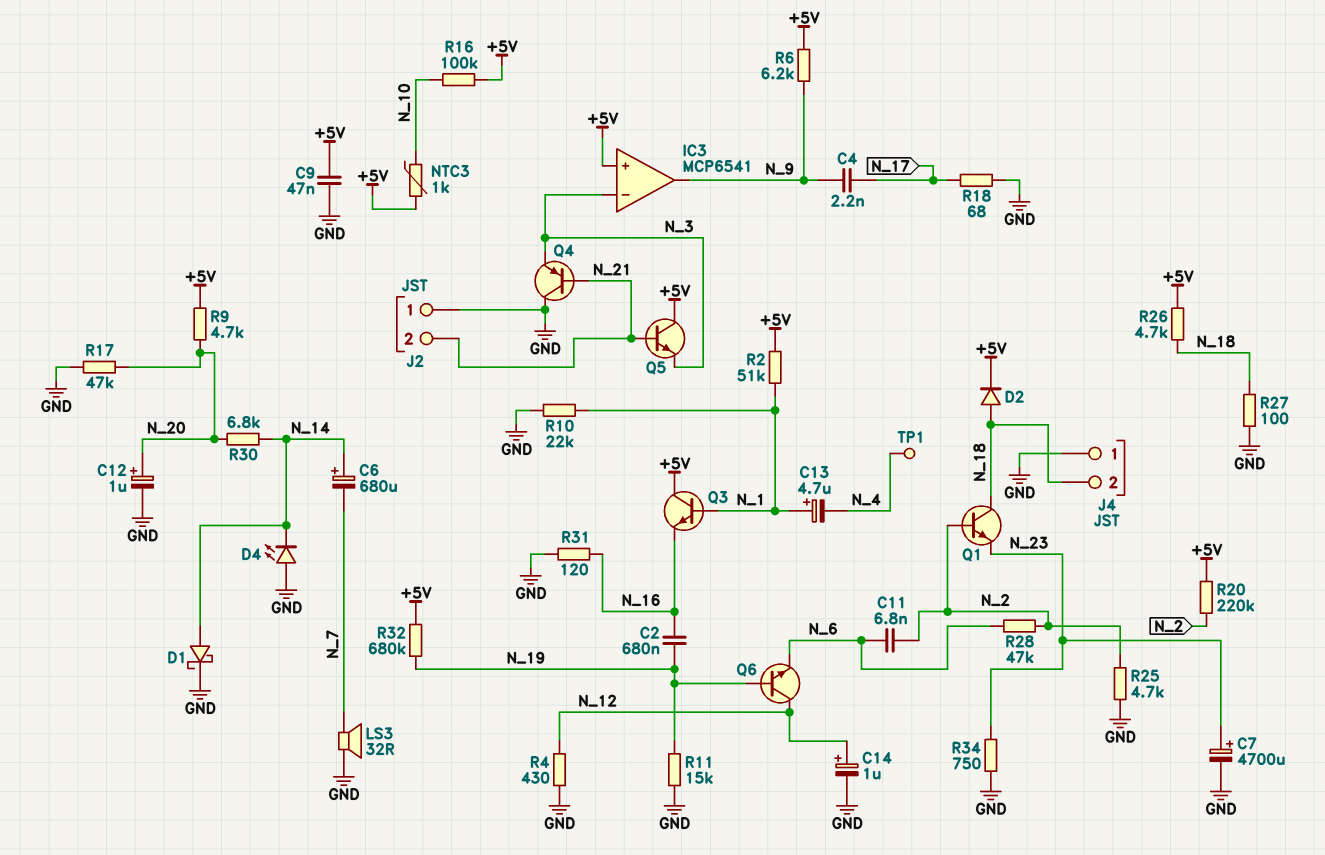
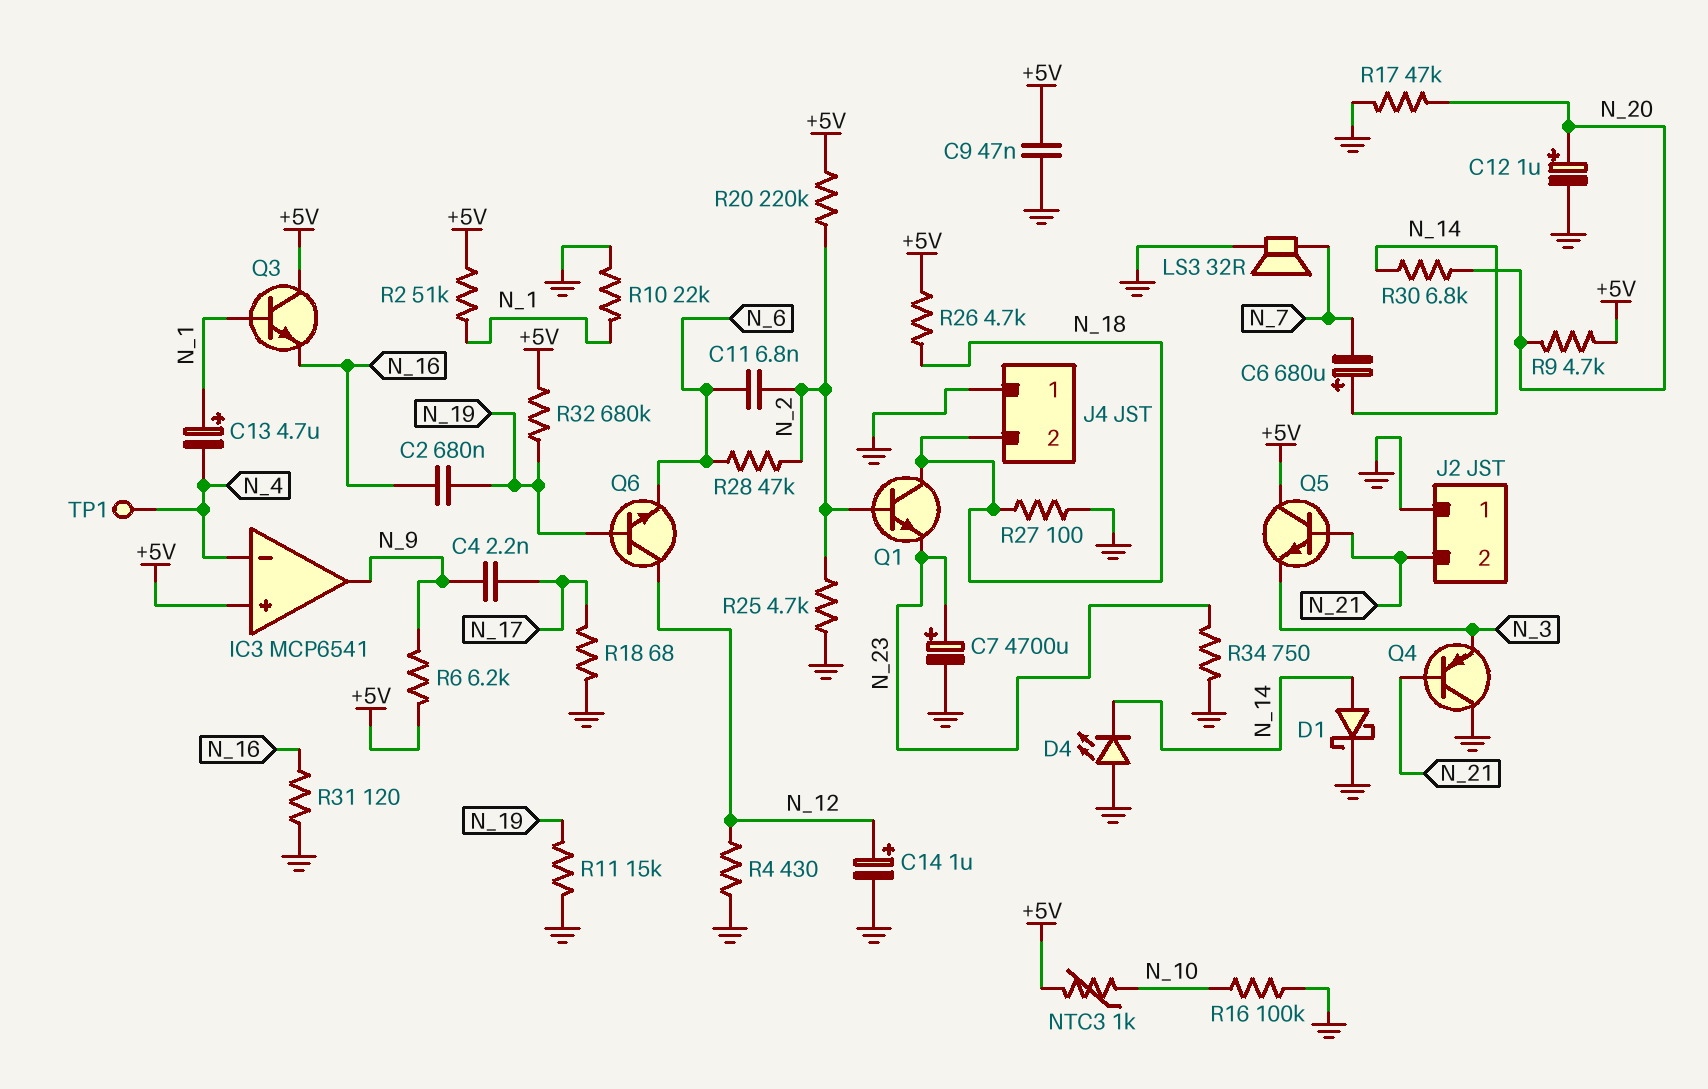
D2: diode (A N_18, K +5V) -> none
IC3 pin in-: N_3 -> N_4
R16: 100k (+5V, N_10) -> 100k (GND, N_10)

